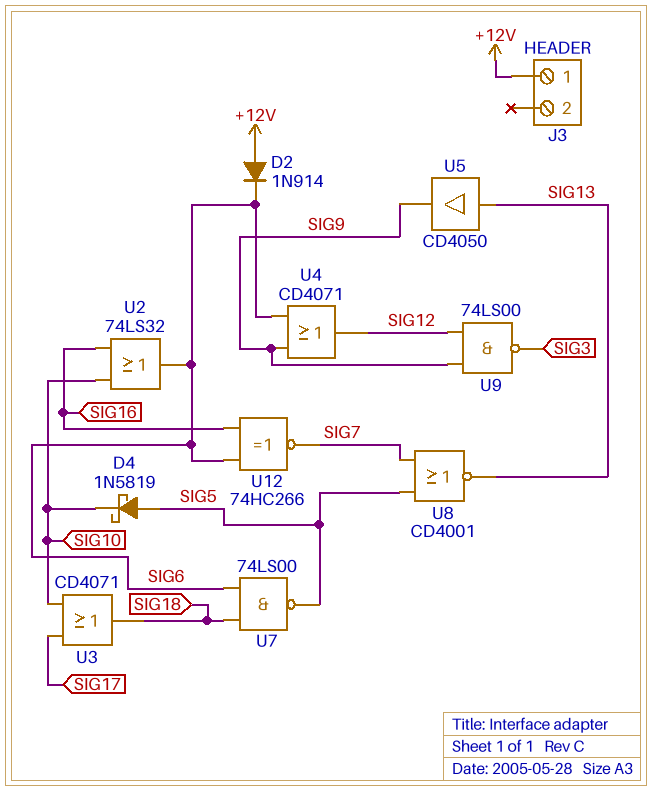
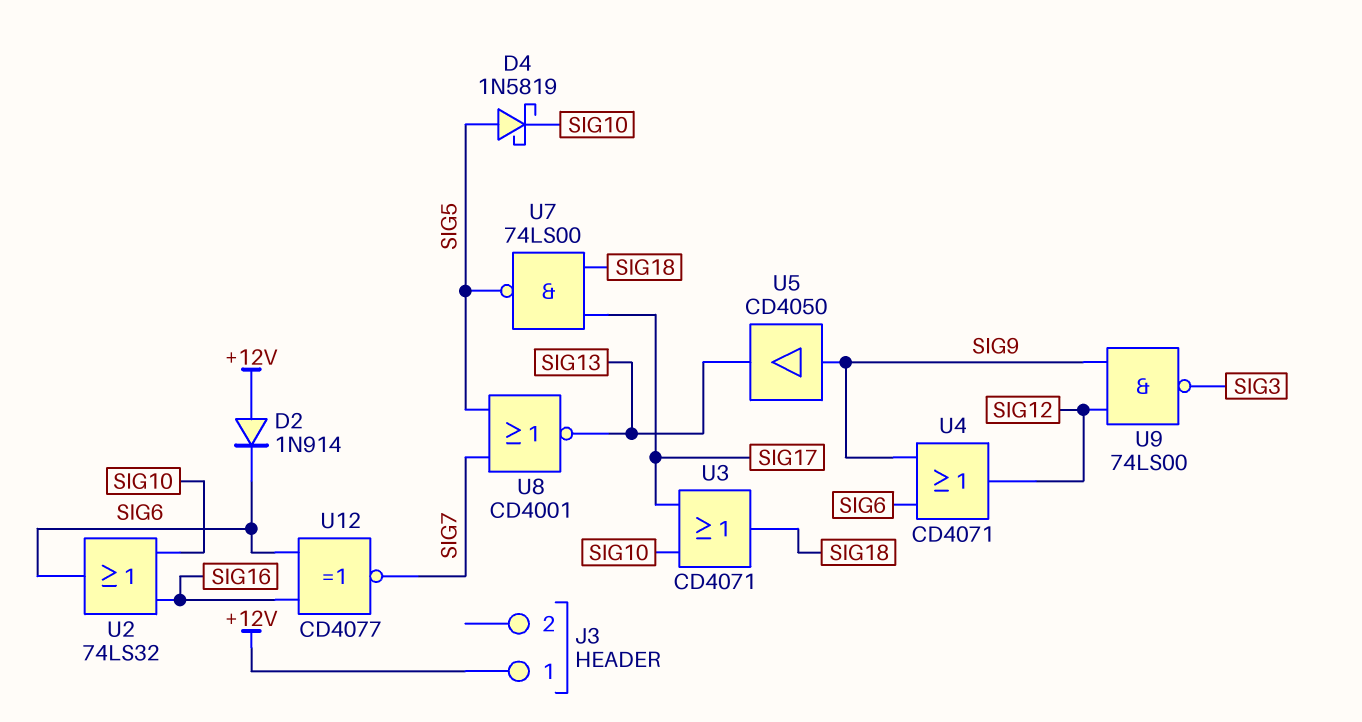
U5: buffer CD4050 (in SIG13, out SIG9) -> buffer CD4050 (in SIG9, out SIG13)
U7: NAND 74LS00 (in SIG6, in SIG18, out SIG5) -> NAND 74LS00 (in SIG17, in SIG18, out SIG5)
U12: XNOR 74HC266 (in SIG6, in SIG16, out SIG7) -> XNOR CD4077 (in SIG6, in SIG16, out SIG7)

